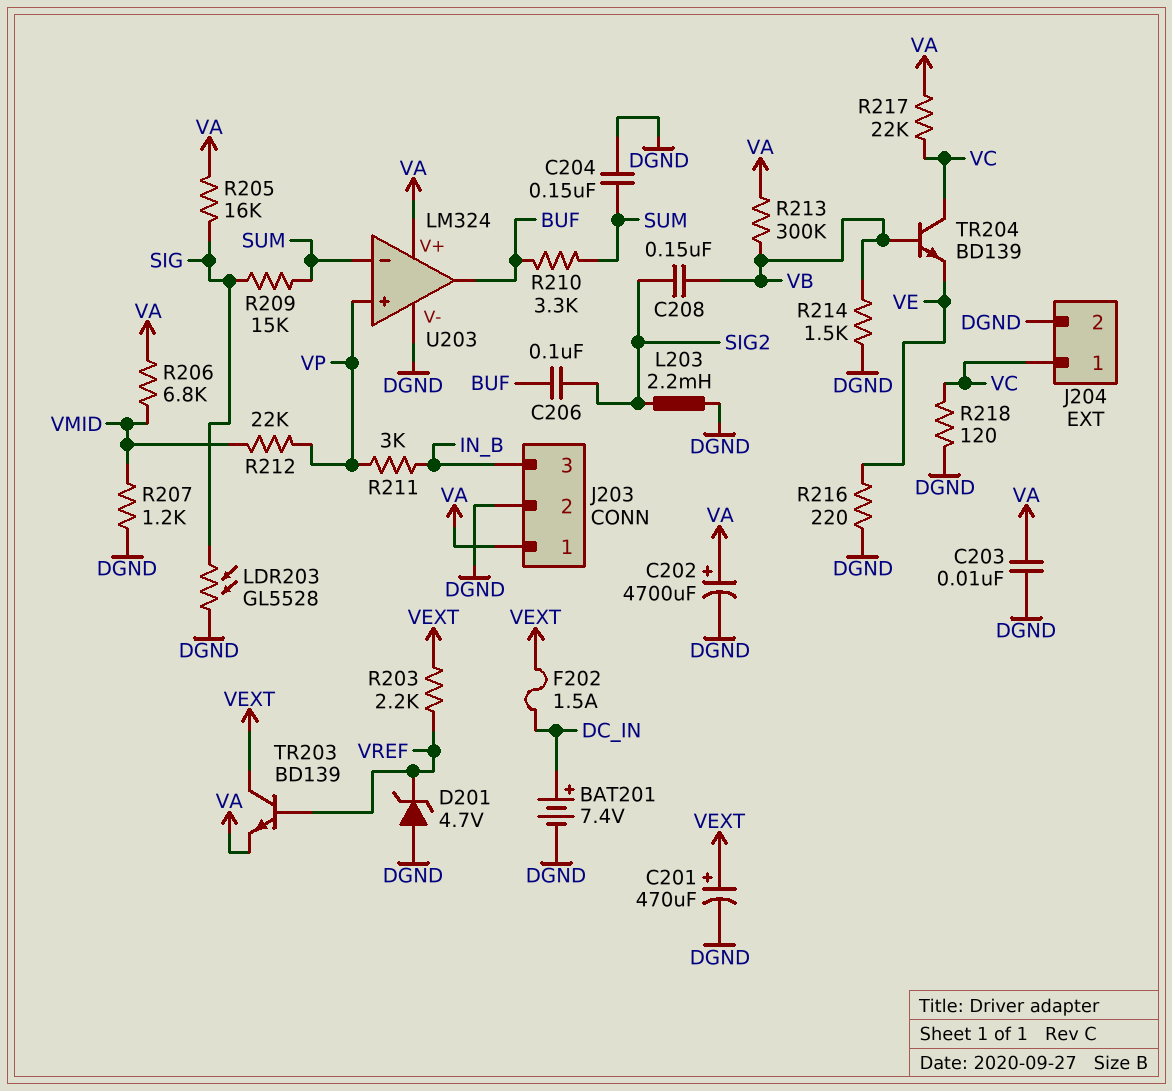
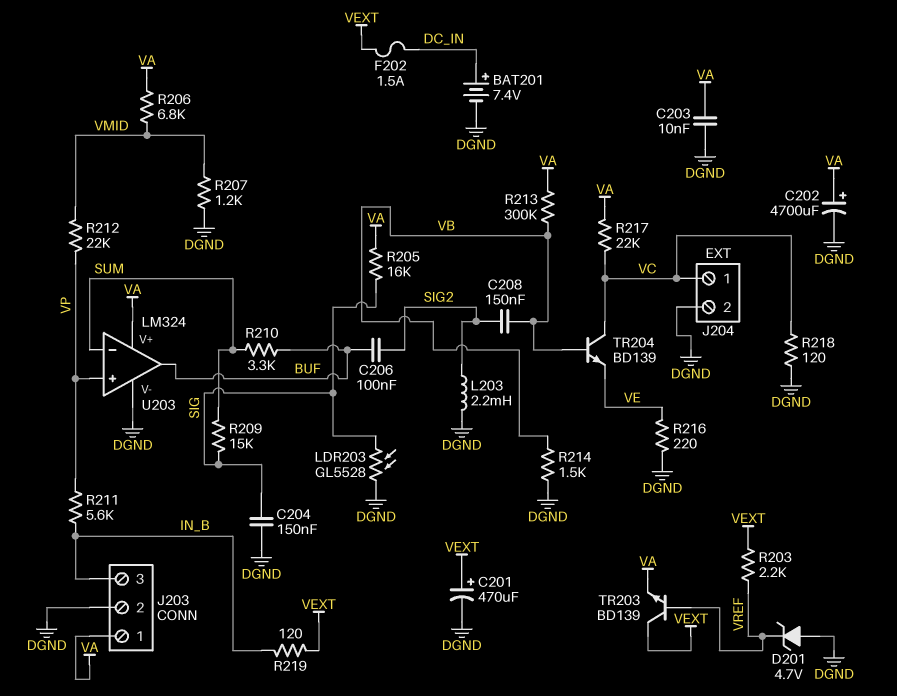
C204: 150nF (DGND, SUM) -> 150nF (DGND, SIG)
R211: 3k (IN_B, VP) -> 5.6k (IN_B, VP)
R219: none -> 120 (IN_B, VEXT)

